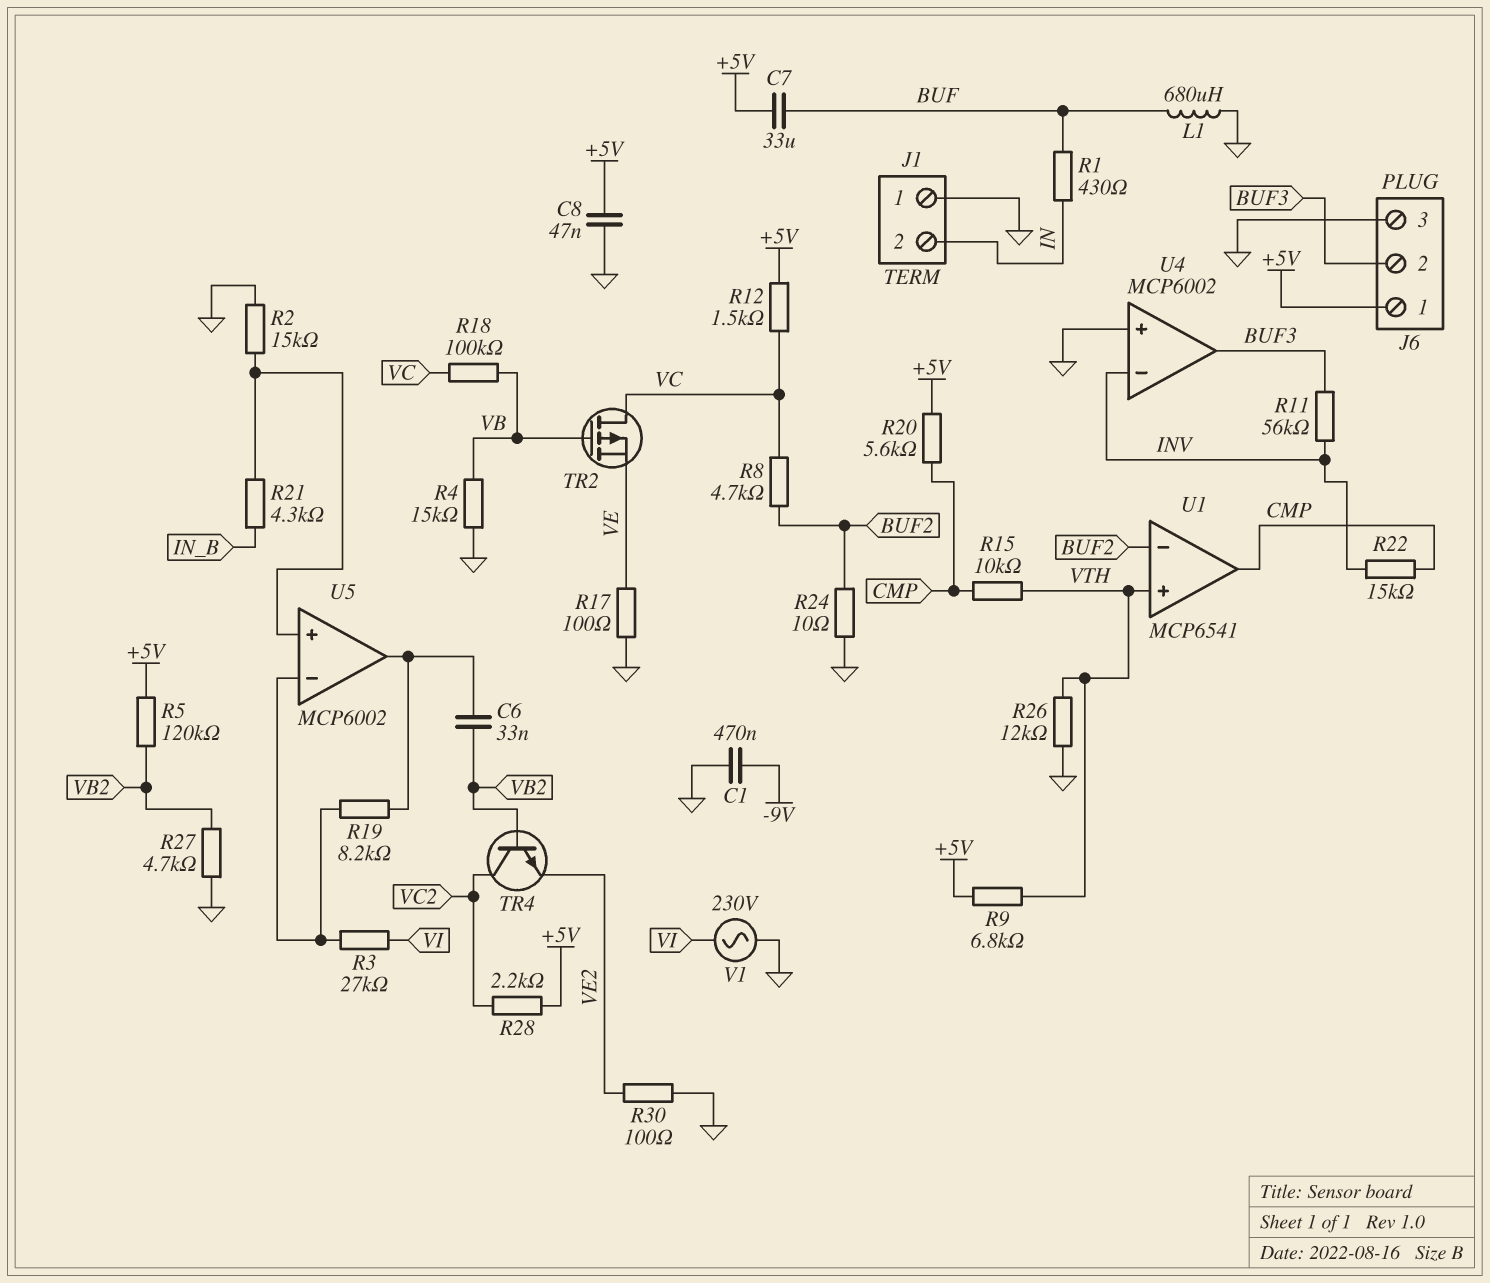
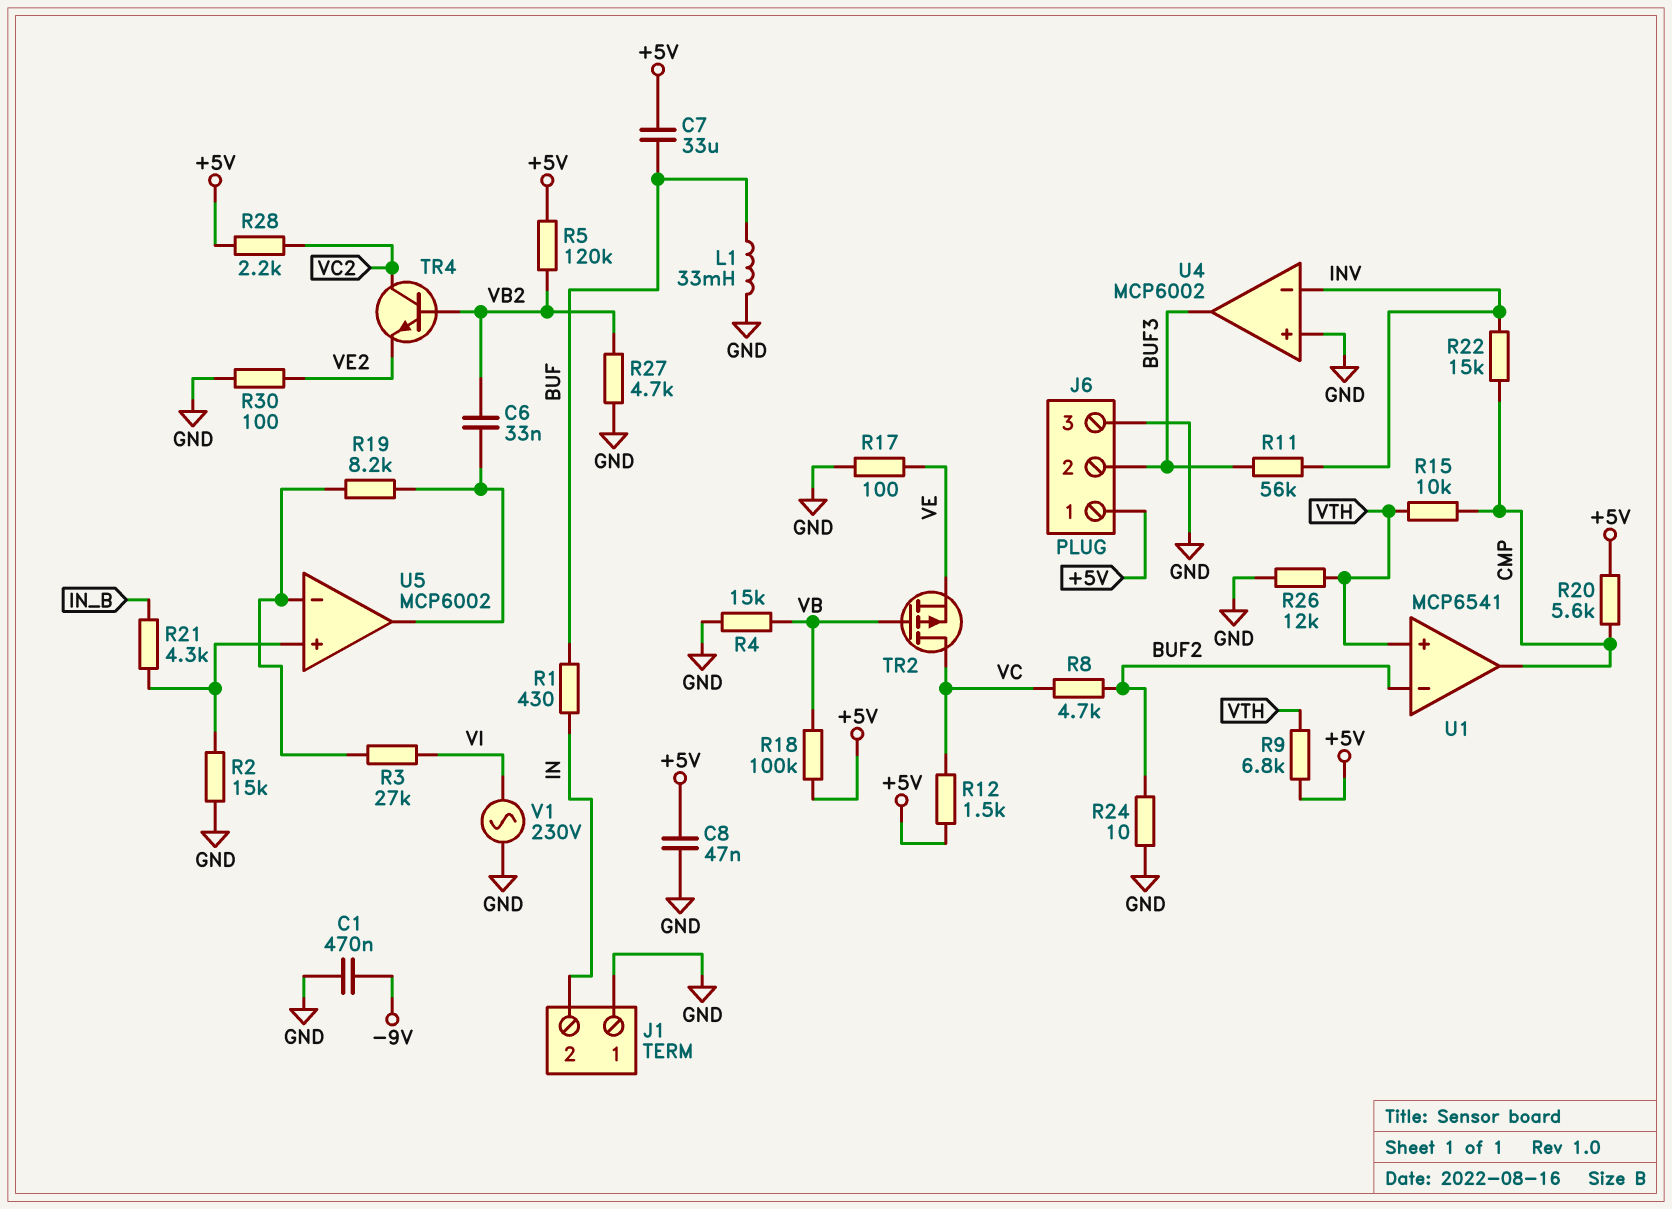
L1: 680uH (BUF, GND) -> 33mH (BUF, GND)
R18: 100k (VB, VC) -> 100k (+5V, VB)

